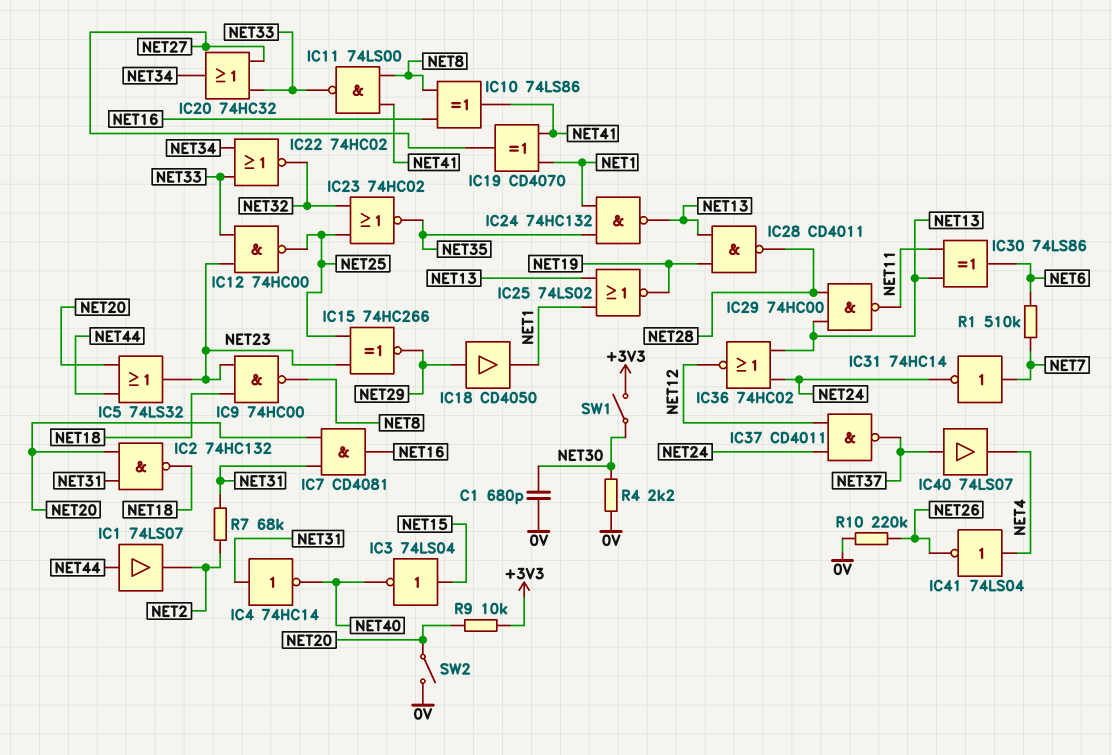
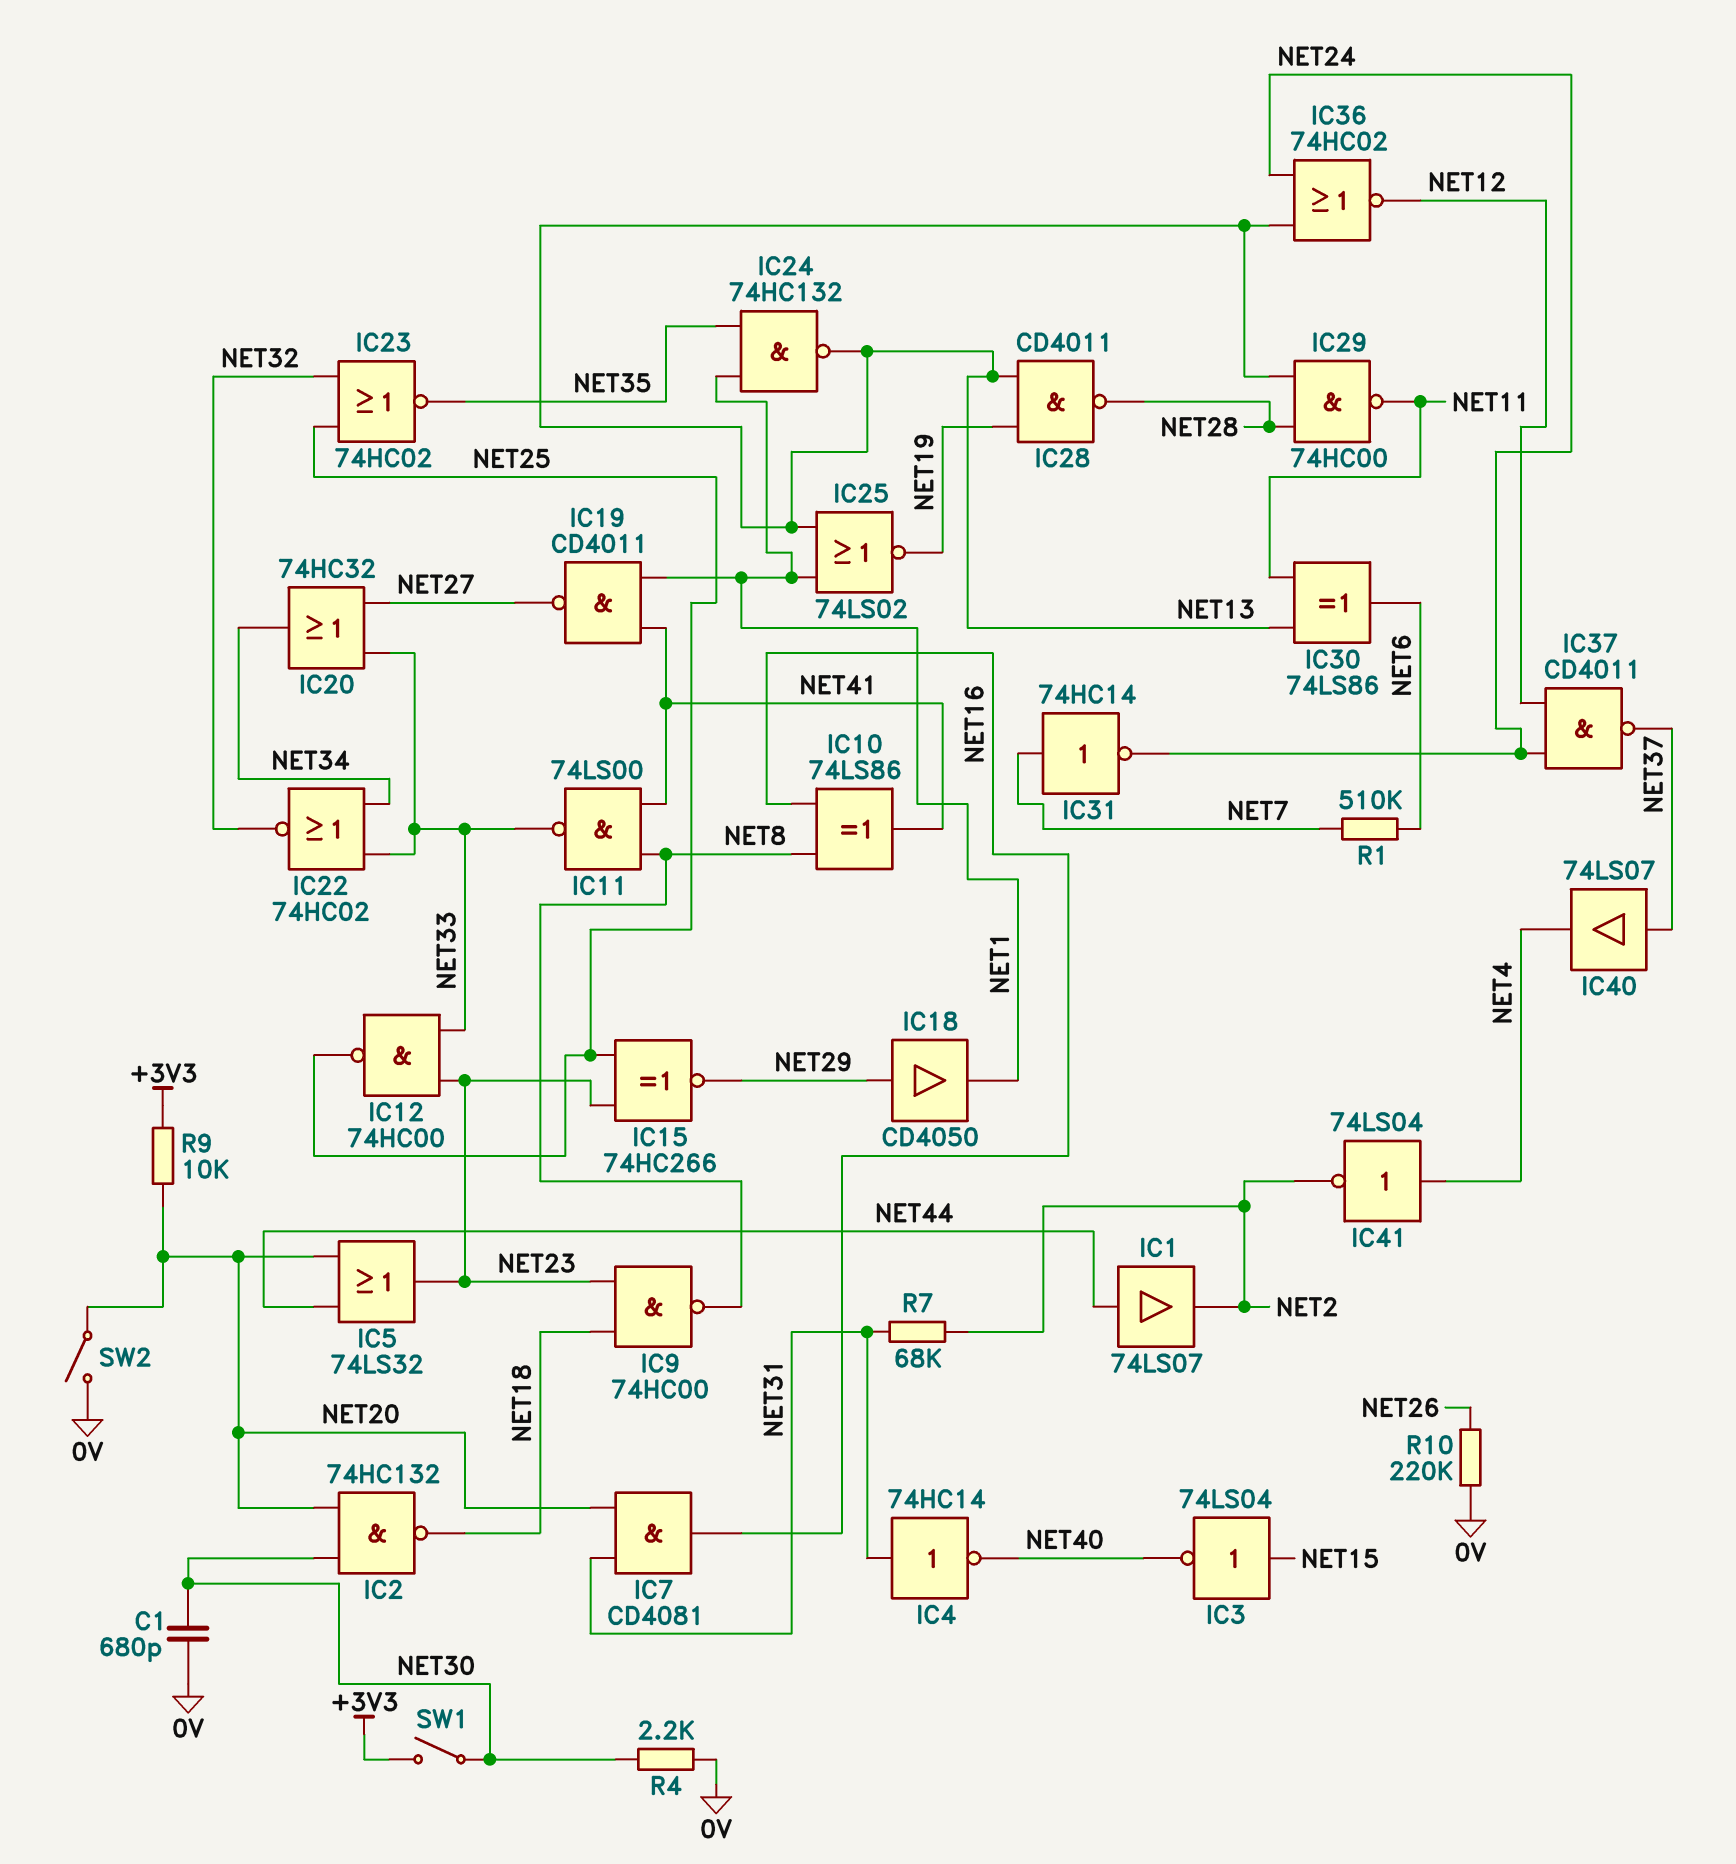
IC2: NAND 74HC132 (in NET20, in NET31, out NET18) -> NAND 74HC132 (in NET20, in NET30, out NET18)
IC19: XOR CD4070 (in NET1, in NET41, out NET27) -> NAND CD4011 (in NET1, in NET41, out NET27)
IC41: NOT 74LS04 (in NET4, out NET26) -> NOT 74LS04 (in NET4, out NET2)

